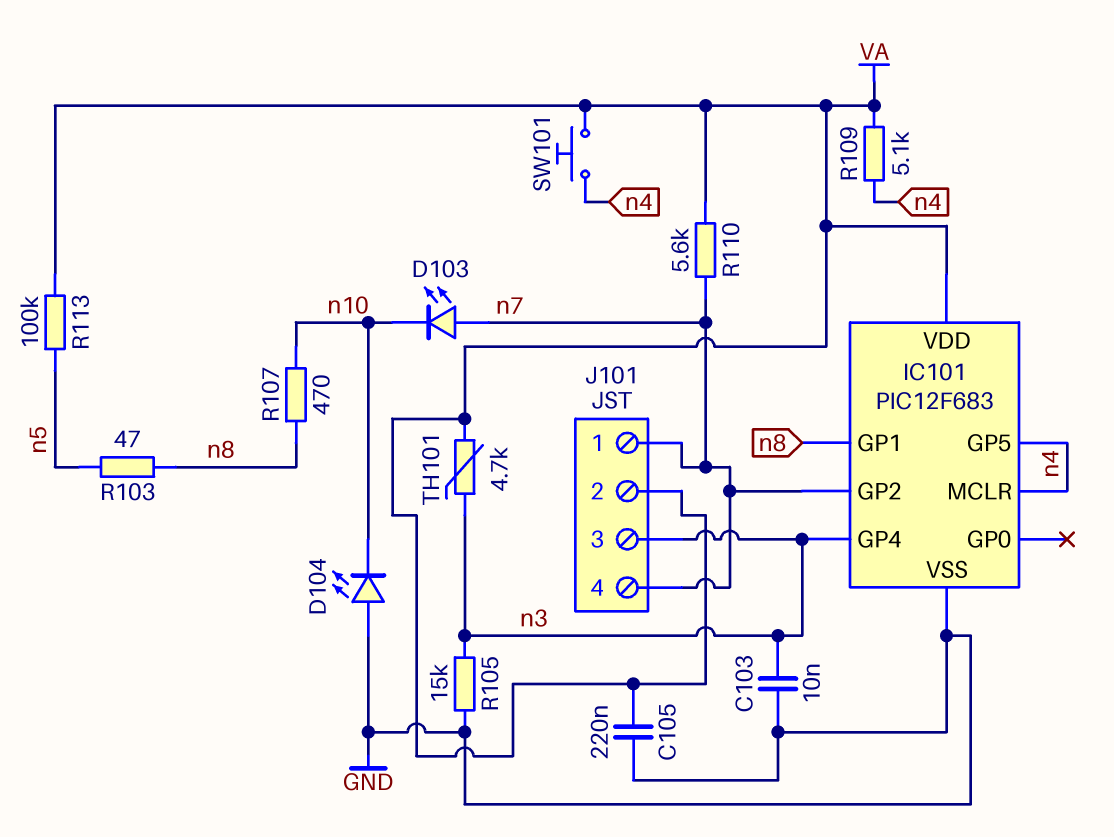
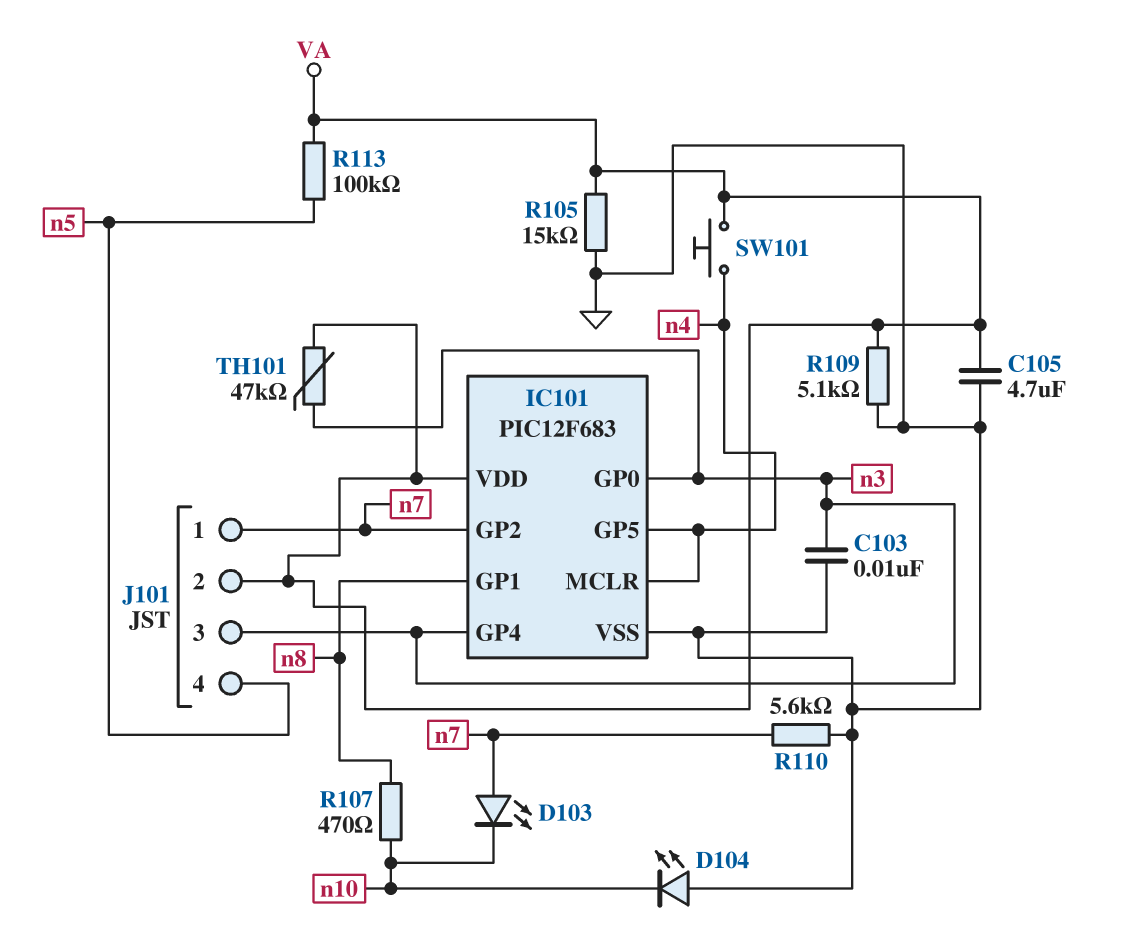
C105: 220nF (GND, VA) -> 4.7uF (GND, VA)
IC101 pin GP0: none -> n3
J101 pin 4: n7 -> n5
R103: 47 (n5, n8) -> none
R105: 15k (GND, n3) -> 15k (GND, VA)
R109: 5.1k (VA, n4) -> 5.1k (GND, VA)
R110: 5.6k (VA, n7) -> 5.6k (GND, n7)
TH101: 4.7k (VA, n3) -> 47k (VA, n3)

